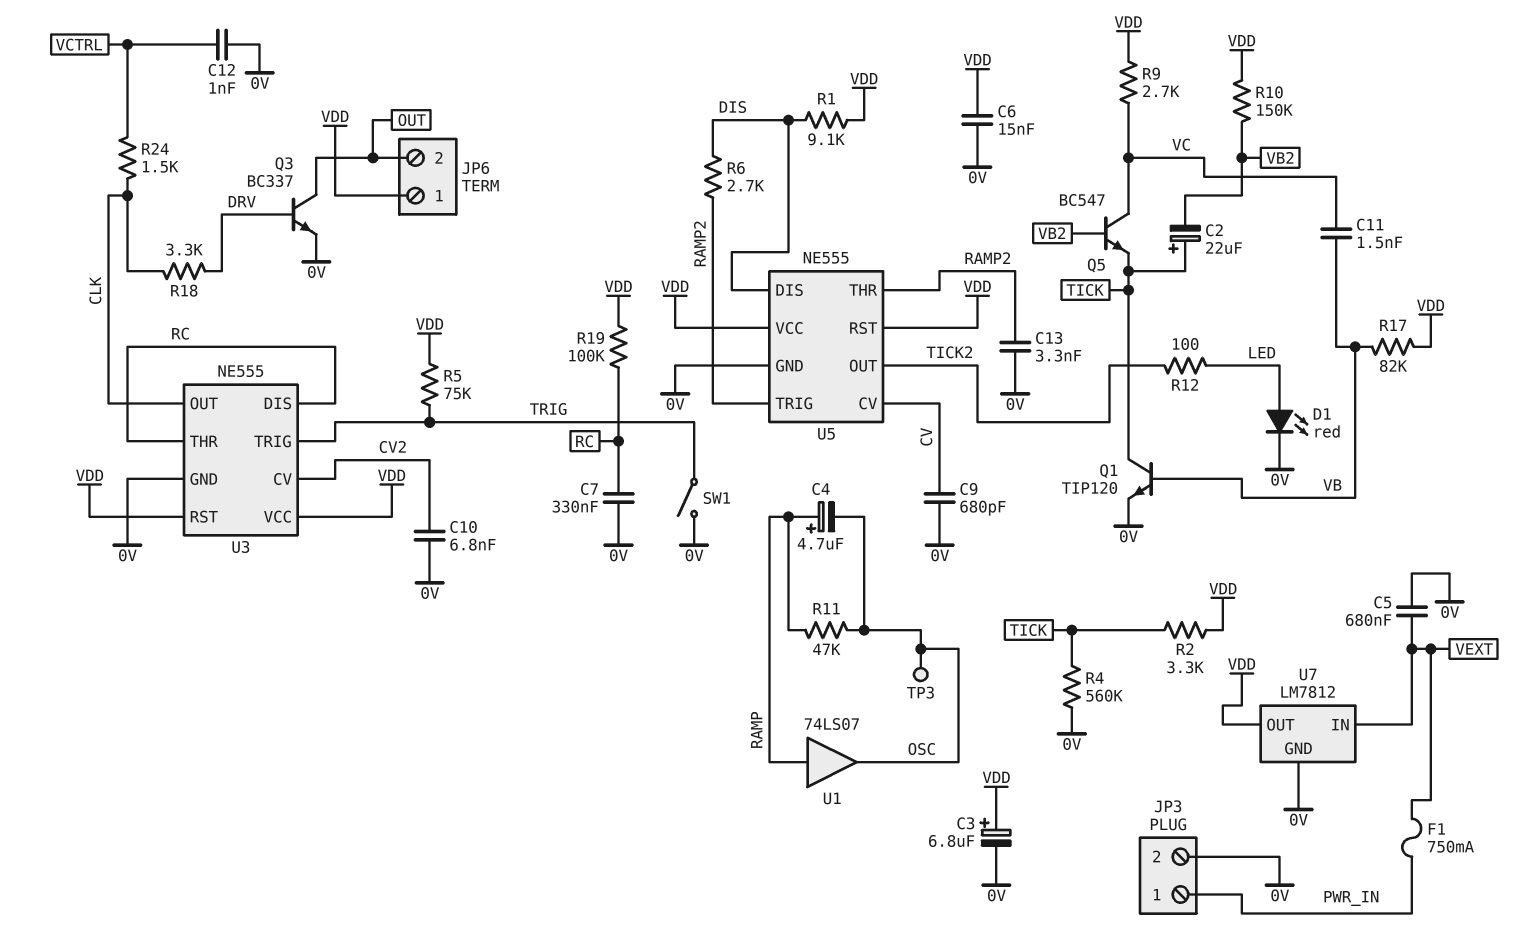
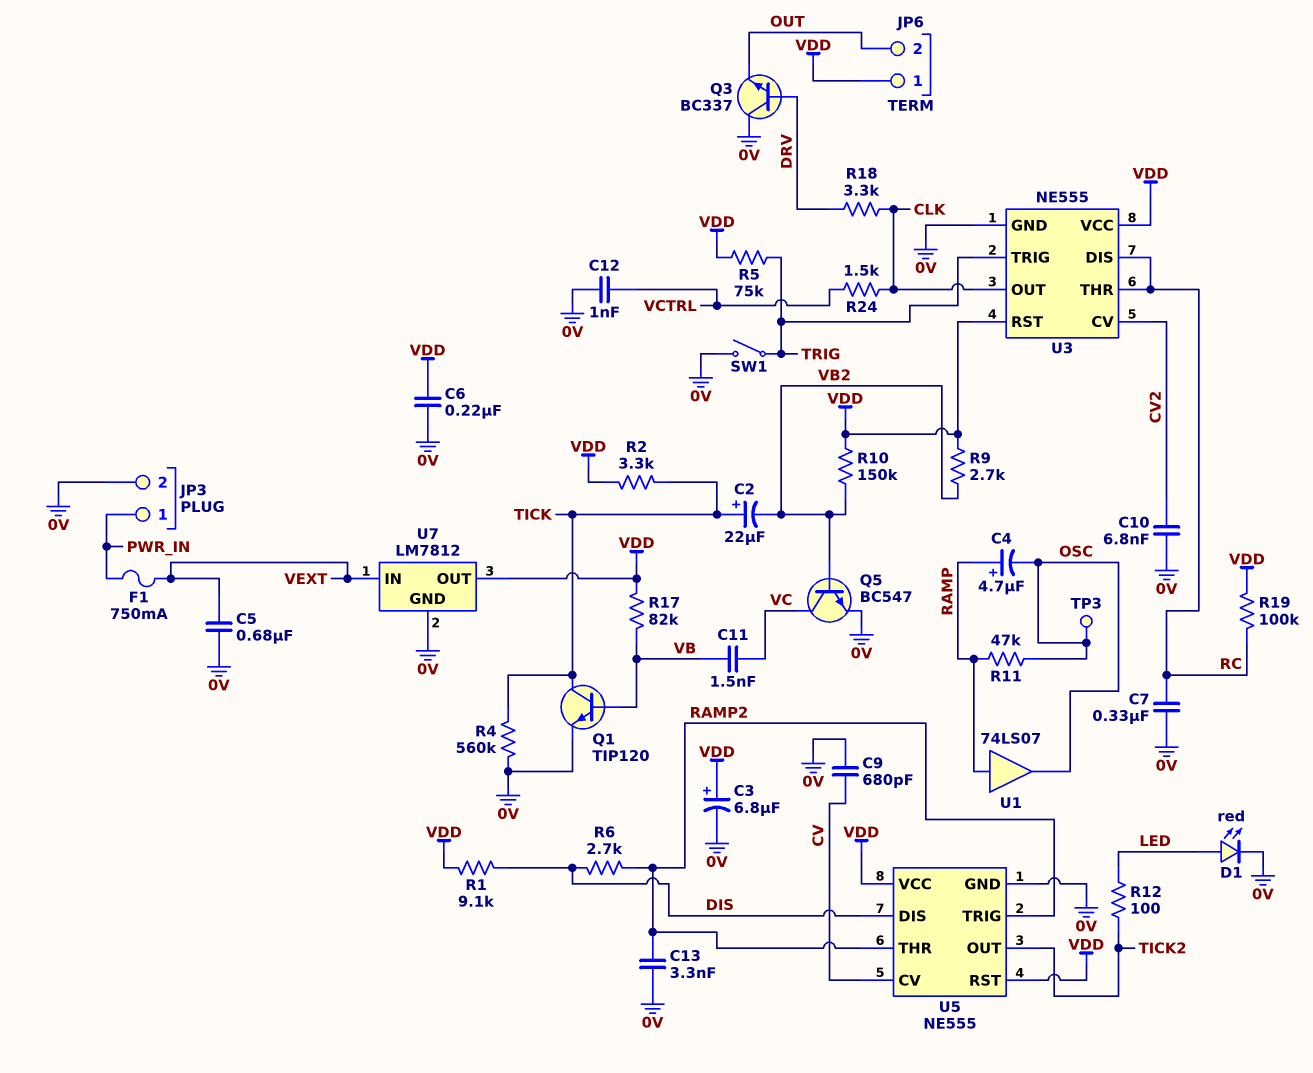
C6: 15nF (0V, VDD) -> 220nF (0V, VDD)
Q3: NPN BC337 (B DRV, C OUT, E 0V) -> NPN BC337 (B DRV, C 0V, E OUT)
Q5: NPN BC547 (B VB2, C VC, E TICK) -> NPN BC547 (B VB2, C VC, E 0V)
R9: 2.7k (VC, VDD) -> 2.7k (VB2, VDD)

